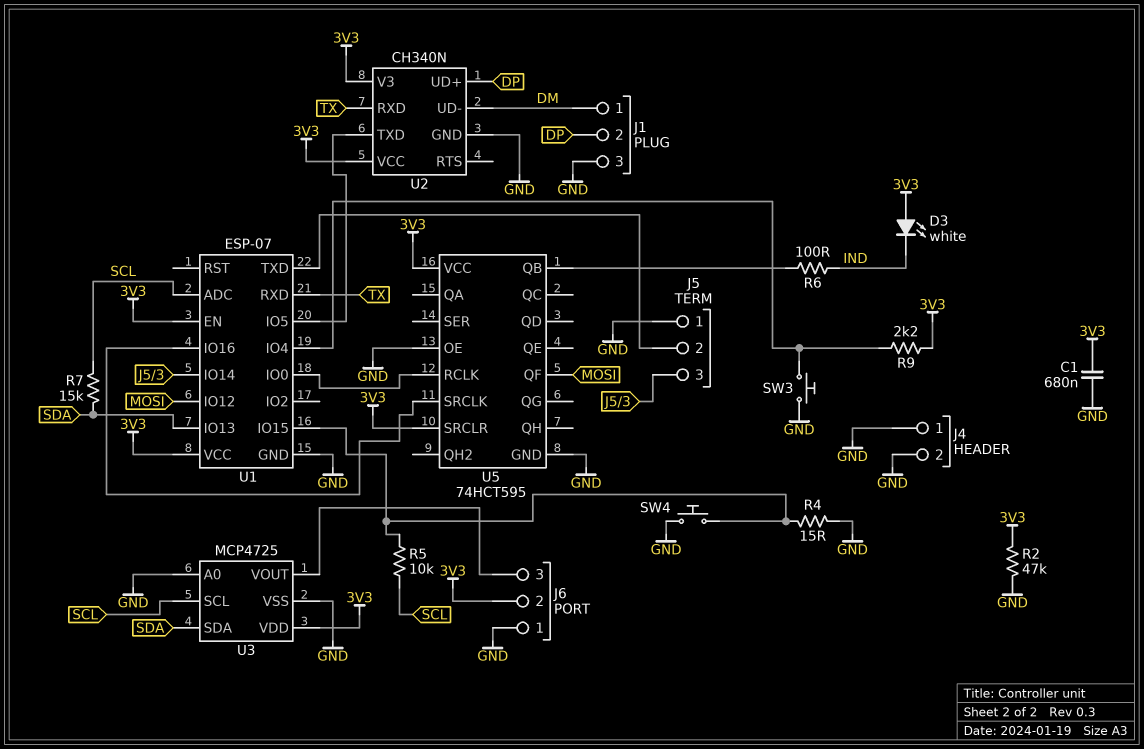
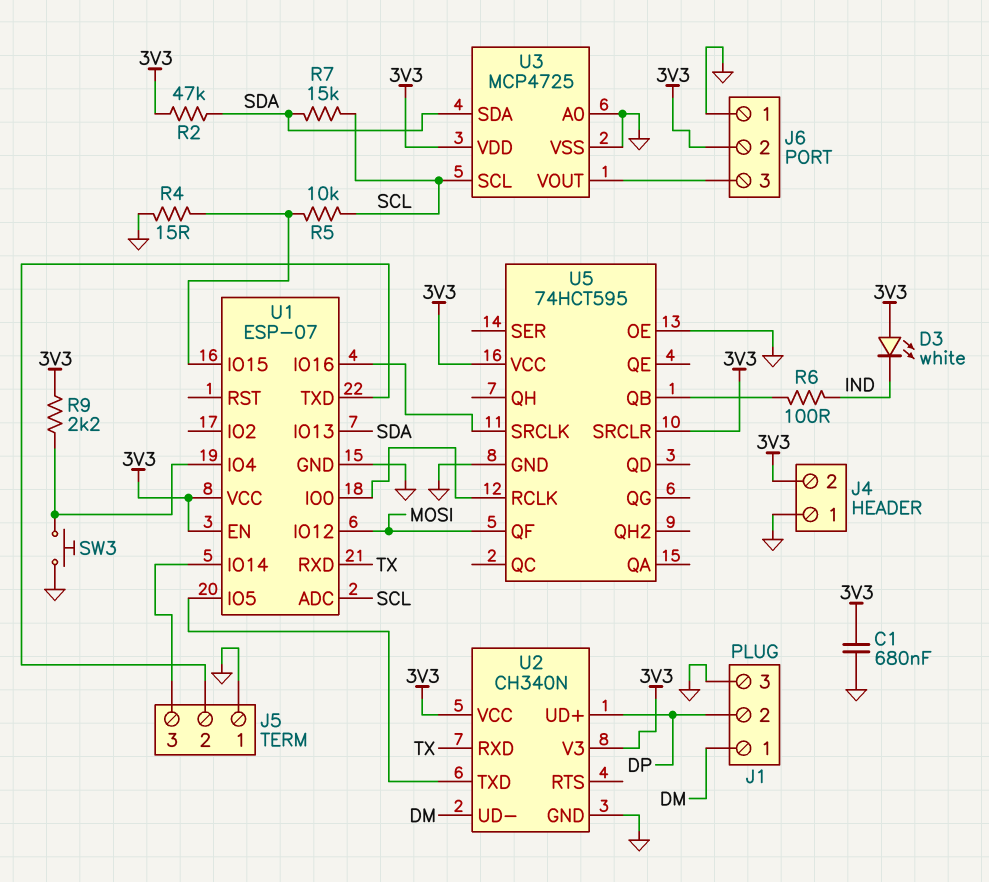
J4 pin 2: GND -> 3V3
R2: 47k (3V3, GND) -> 47k (3V3, SDA)
SW4: button (GND, U1/IO15) -> none

